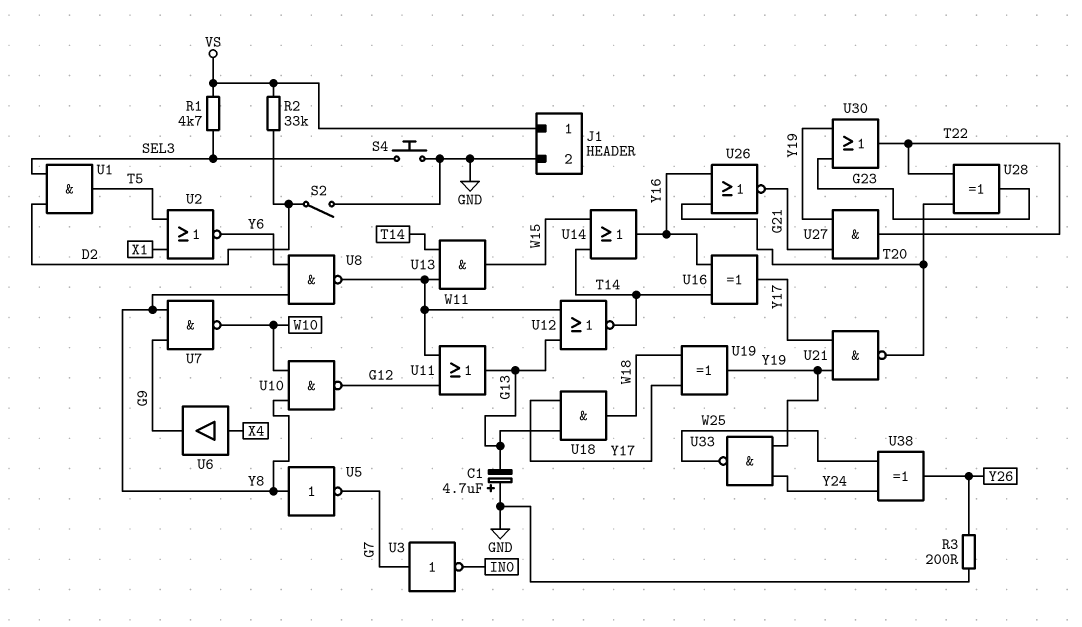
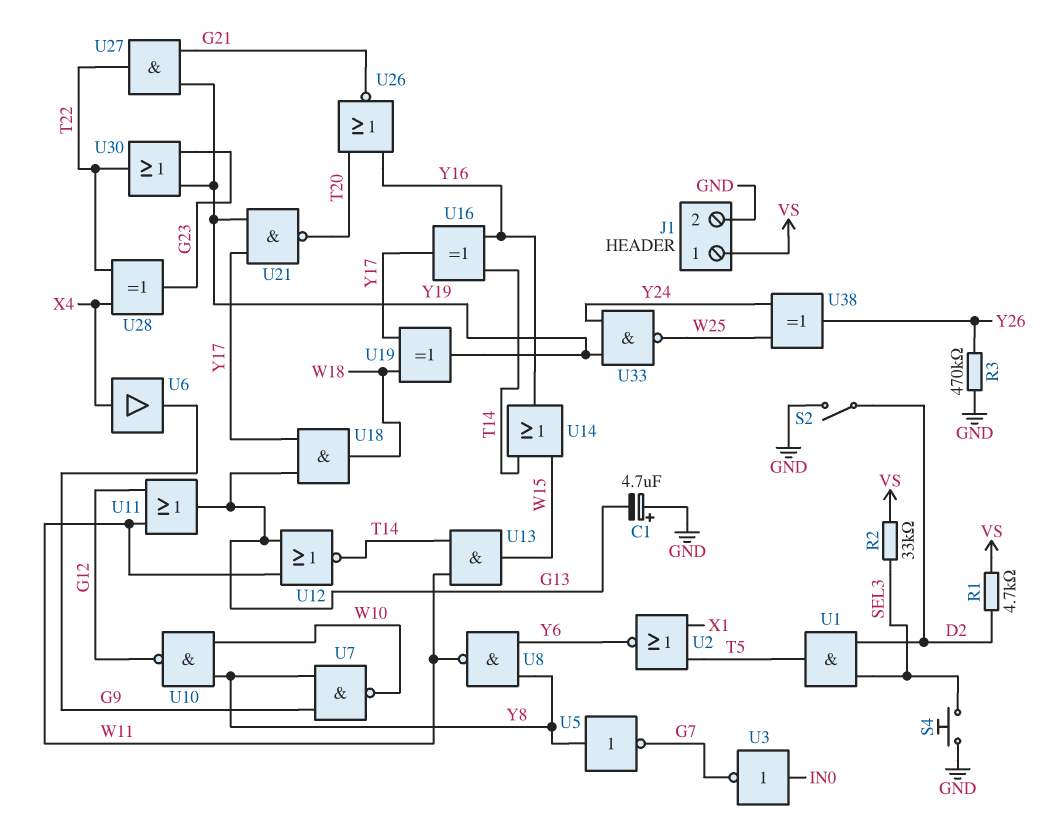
R1: 4.7k (SEL3, VS) -> 4.7k (D2, VS)
R2: 33k (D2, VS) -> 33k (SEL3, VS)
R3: 200 (GND, Y26) -> 470k (GND, Y26)
U3: NOT (in G7, out IN0) -> NOT (in IN0, out G7)
U28: XOR (in T20, in T22, out G23) -> XOR (in T22, in X4, out G23)

